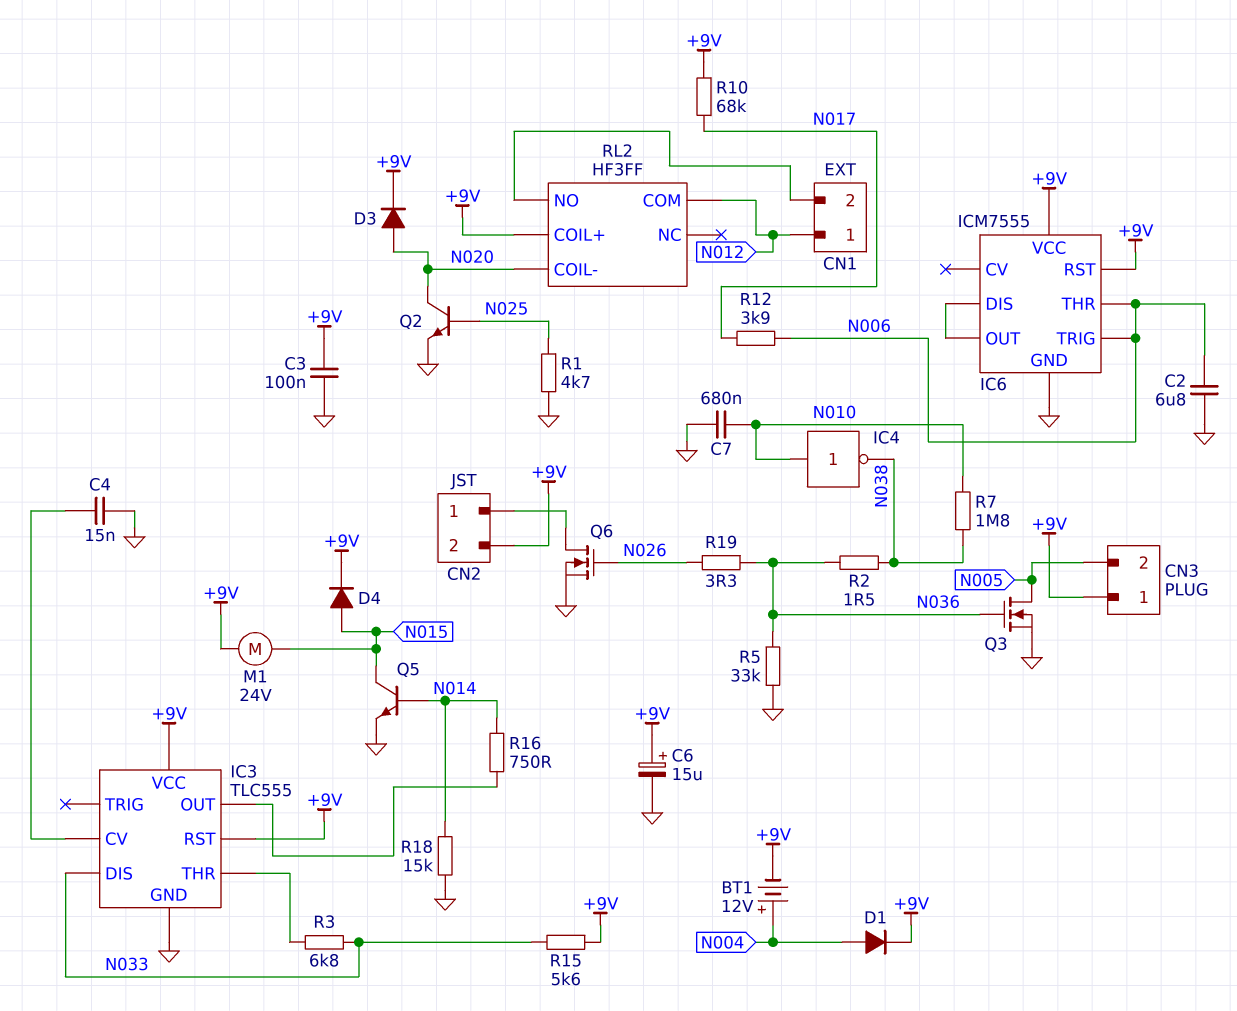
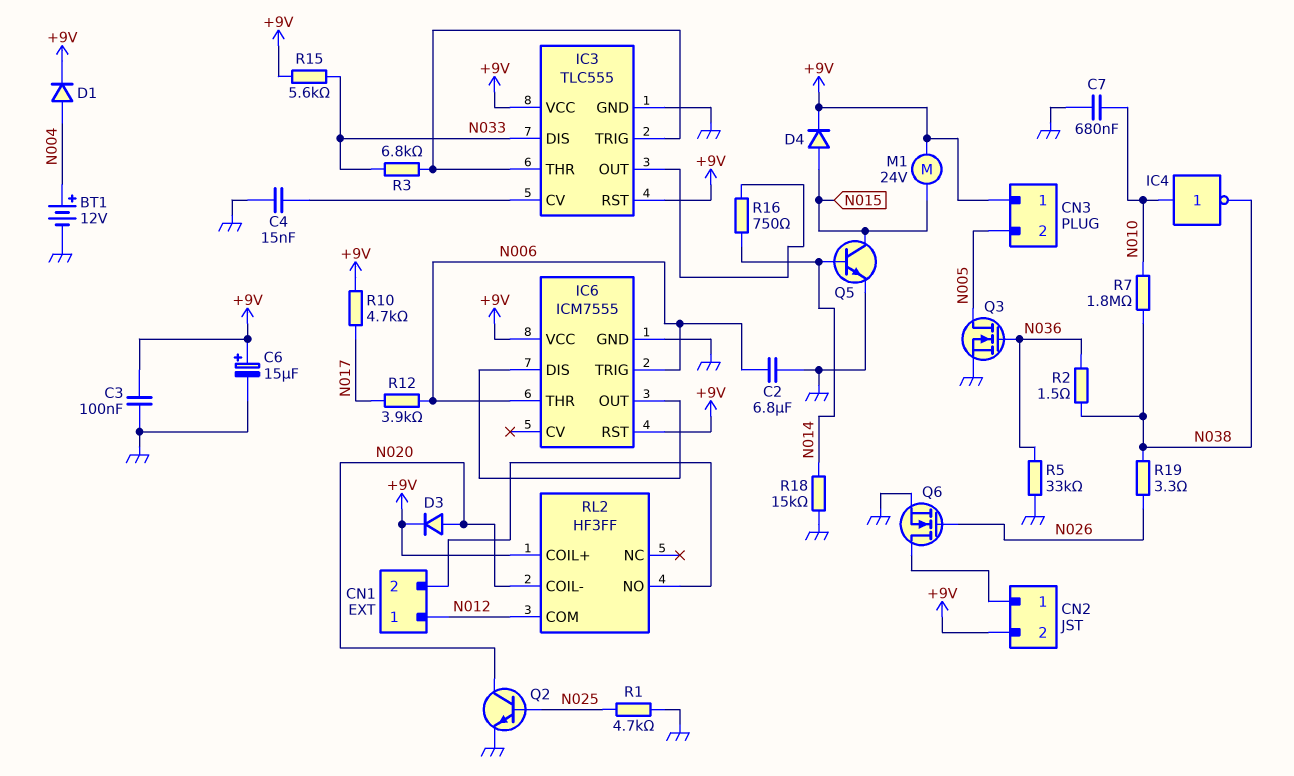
BT1: 12V (plus N004, minus +9V) -> 12V (plus N004, minus GND)
IC3 pin TRIG: none -> IC3/THR
R10: 68k (+9V, N017) -> 4.7k (+9V, N017)
R19: 3.3 (N026, N036) -> 3.3 (N026, N038)

